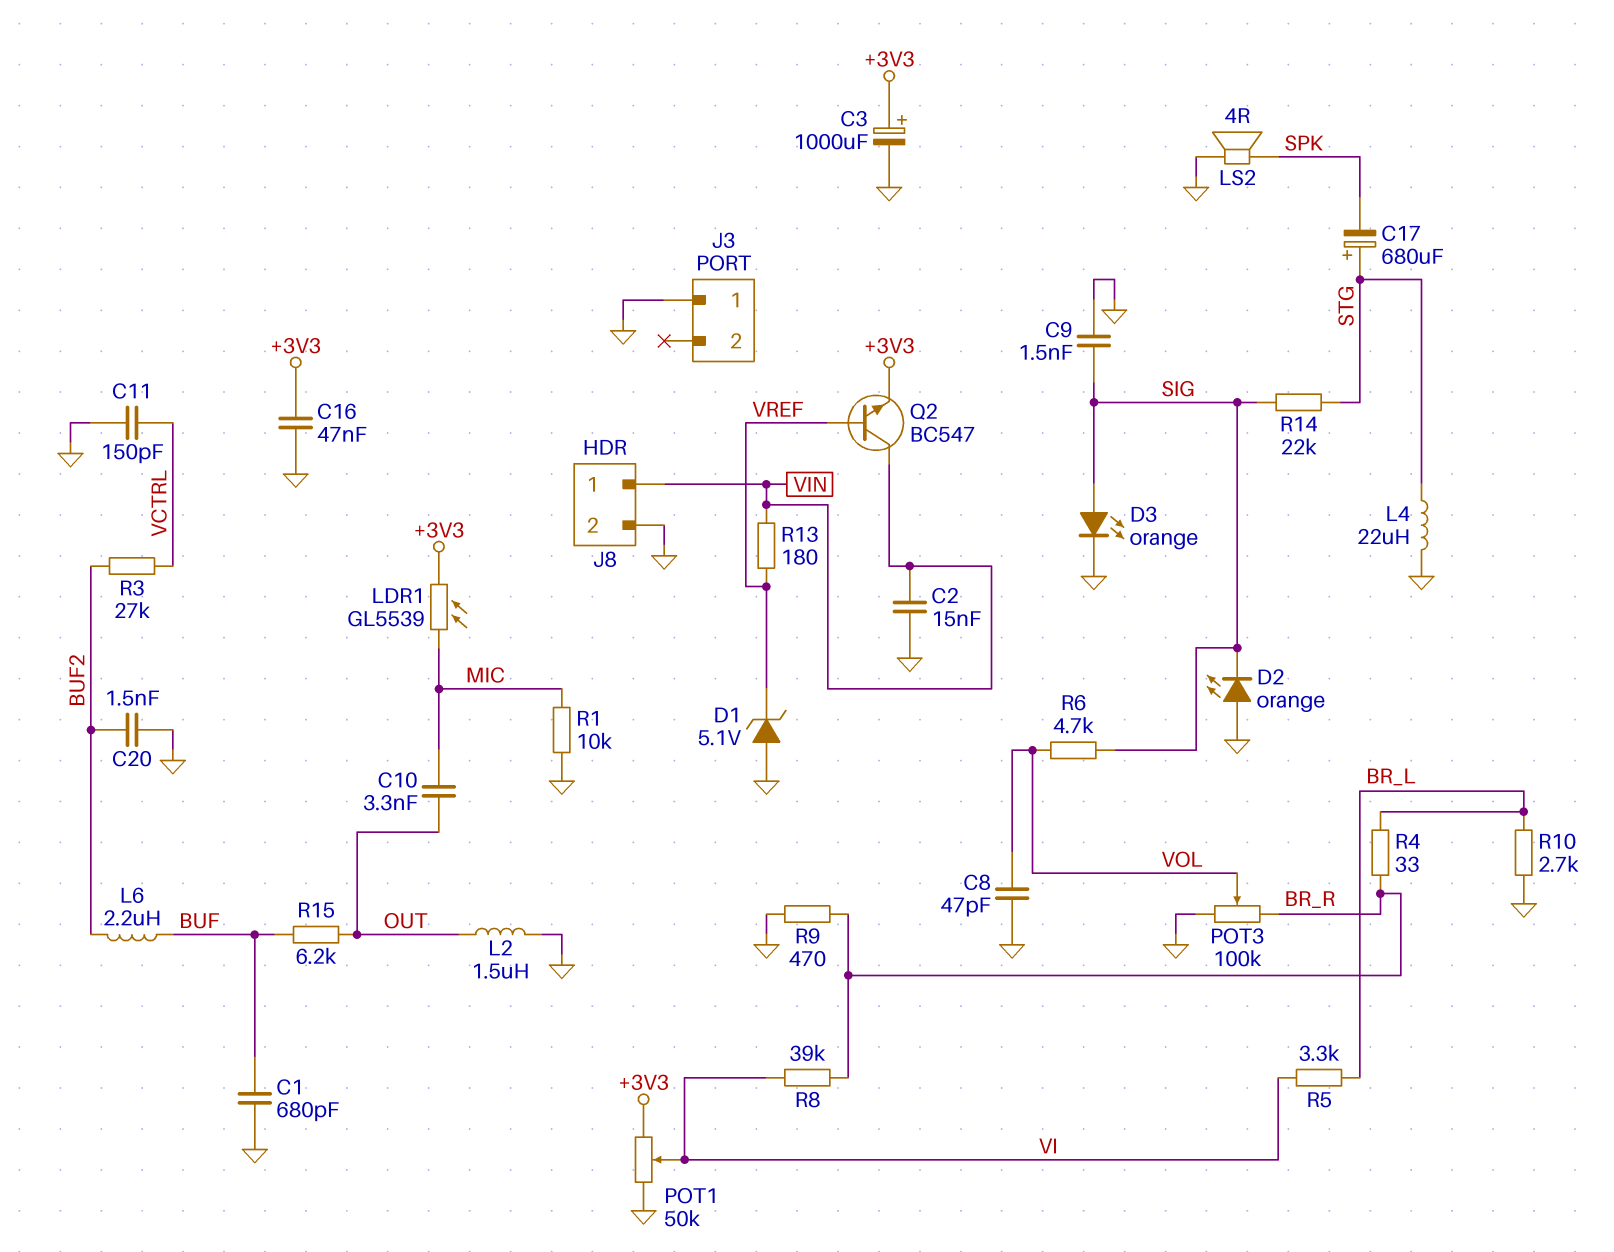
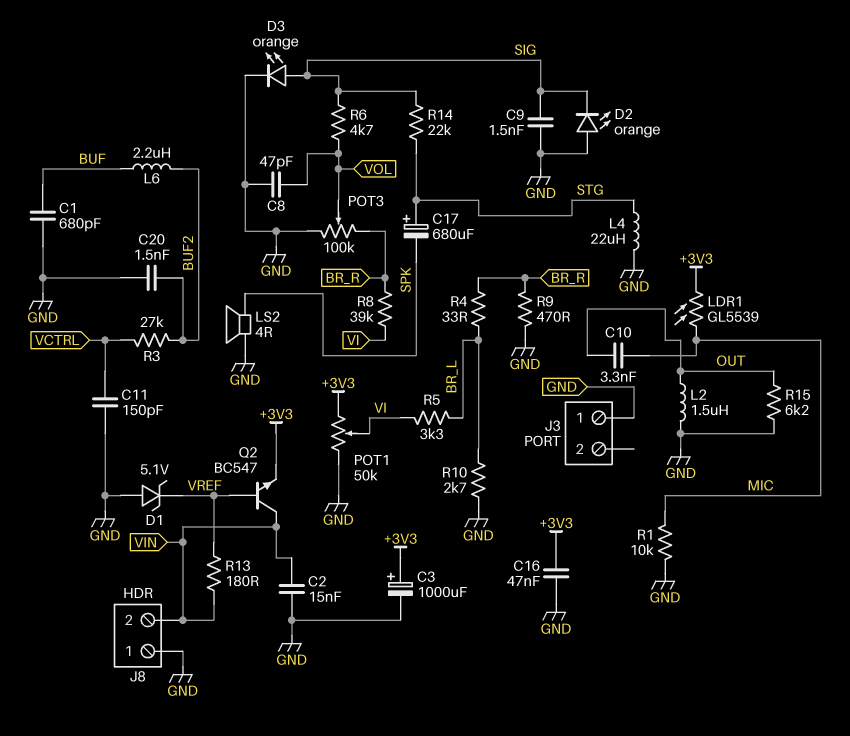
J8 pin 1: VIN -> GND
J8 pin 2: GND -> VIN
R15: 6.2k (BUF, OUT) -> 6.2k (GND, OUT)

